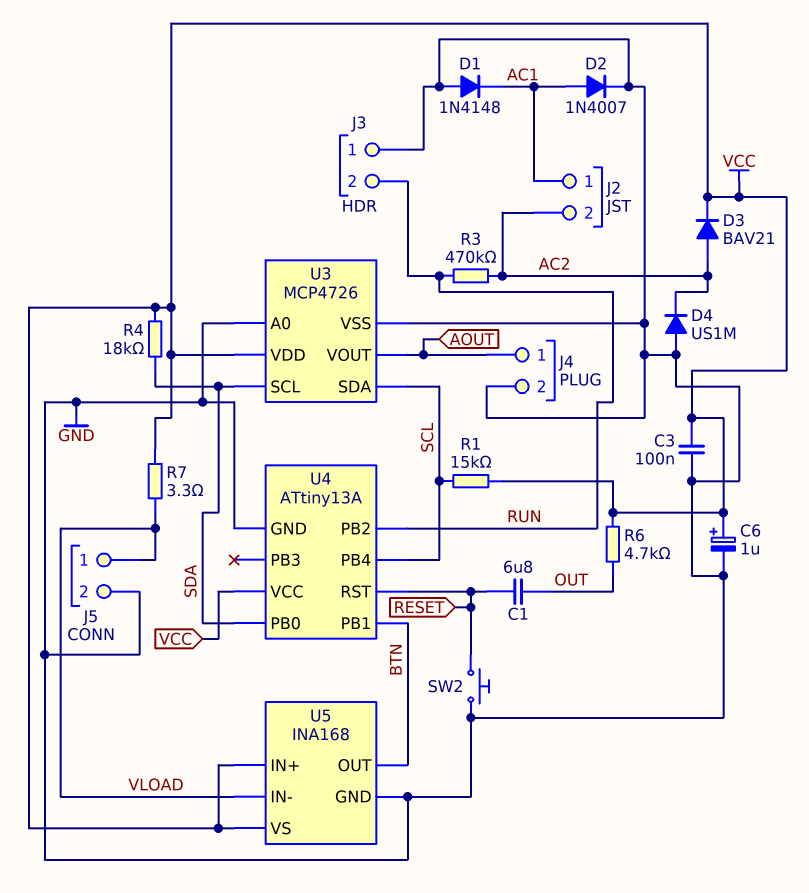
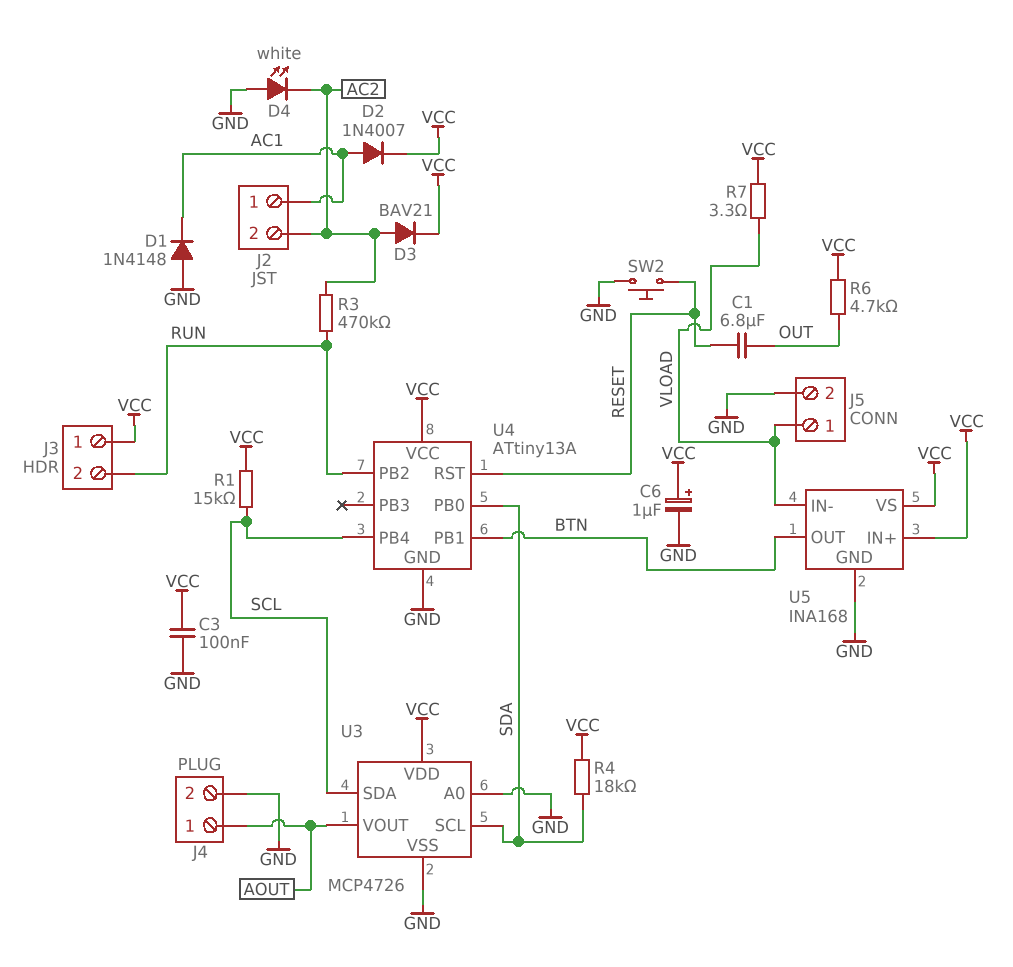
D2: diode 1N4007 (A AC1, K GND) -> diode 1N4007 (A AC1, K VCC)
D4: diode US1M (A GND, K AC2) -> LED white (A GND, K AC2)
J3 pin 1: GND -> VCC

